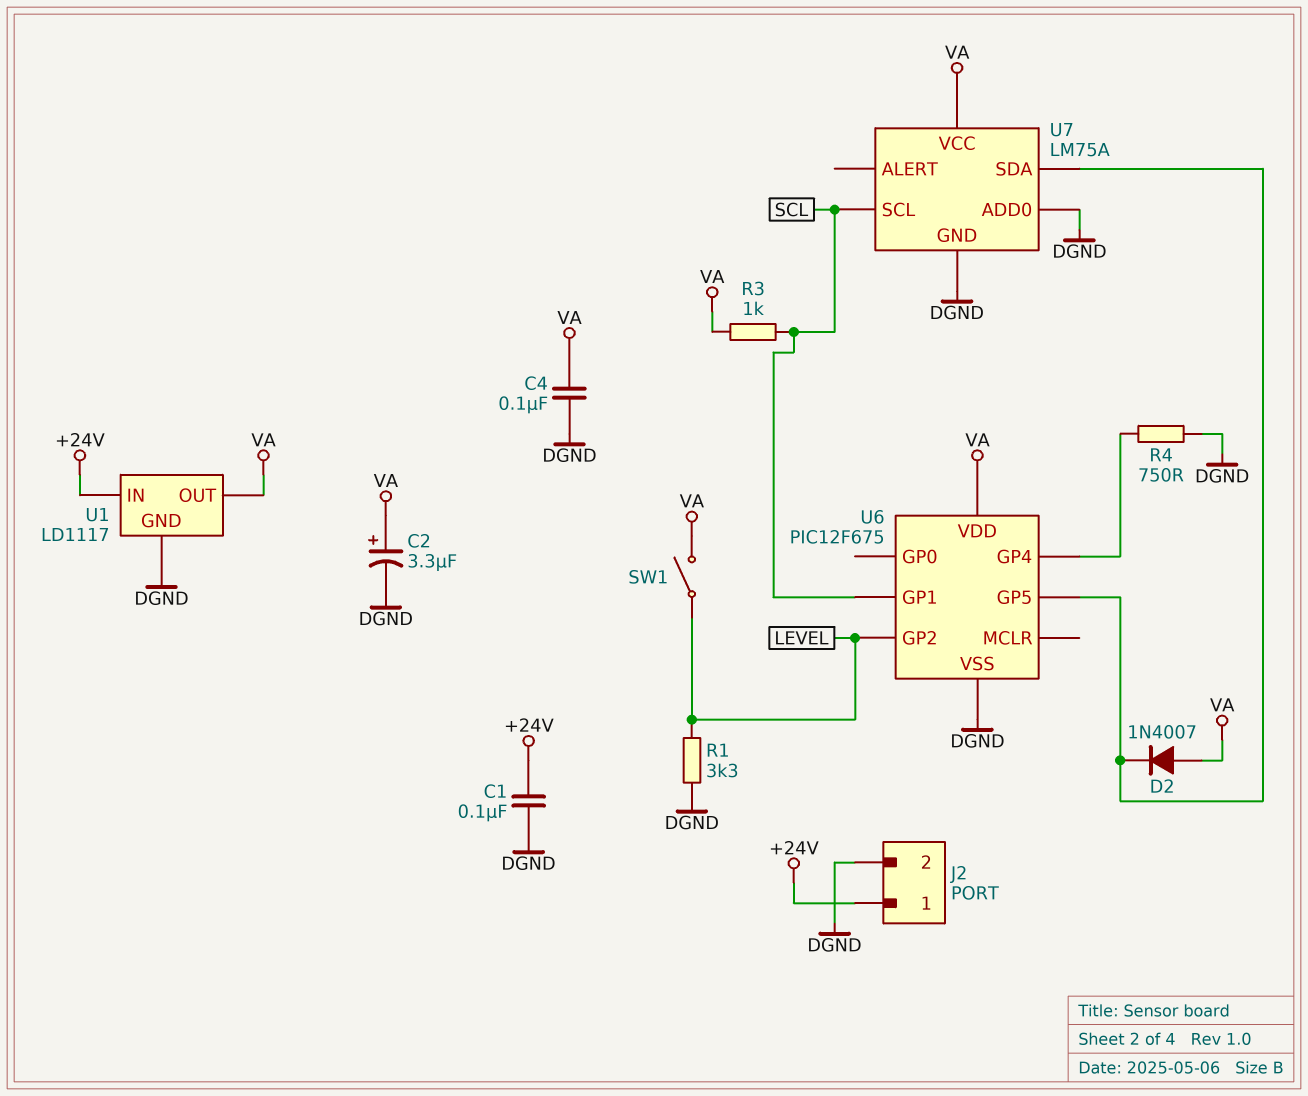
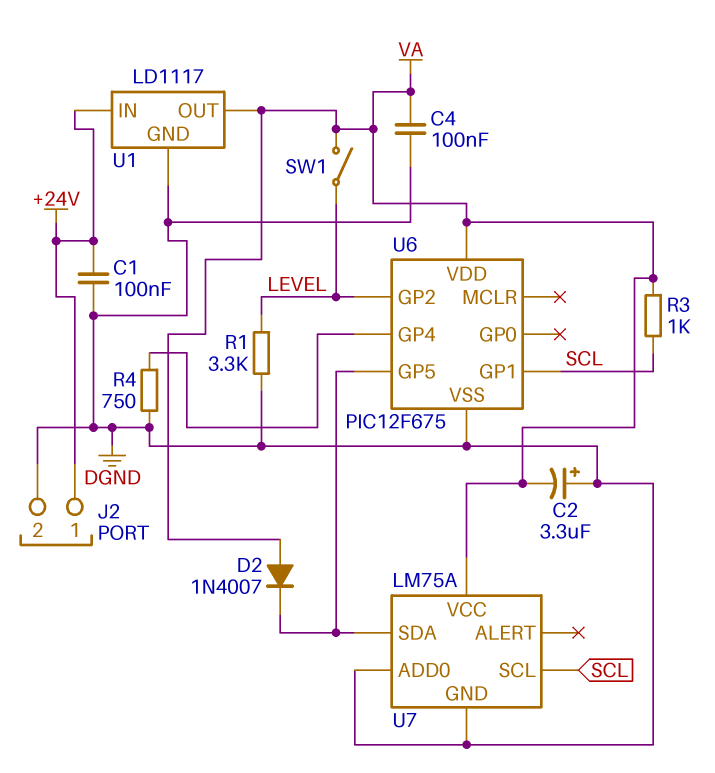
C2: 3.3uF (plus VA, minus DGND) -> 3.3uF (plus DGND, minus VA)

